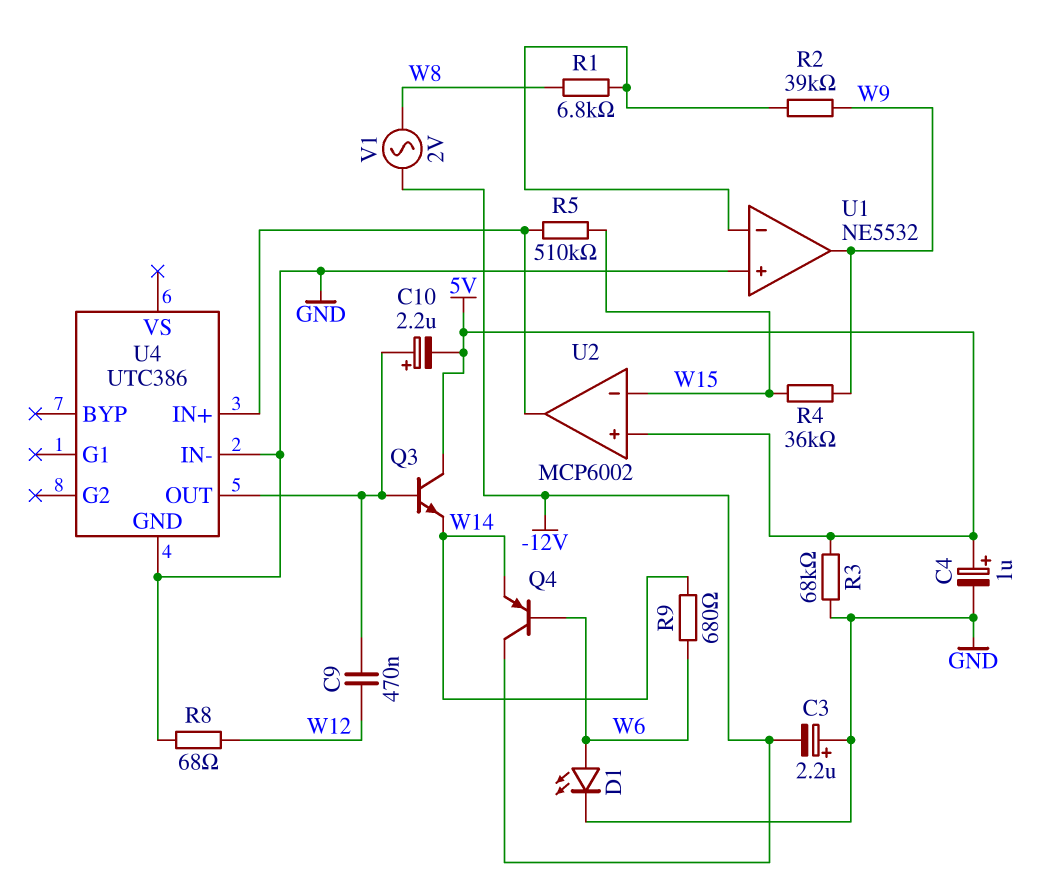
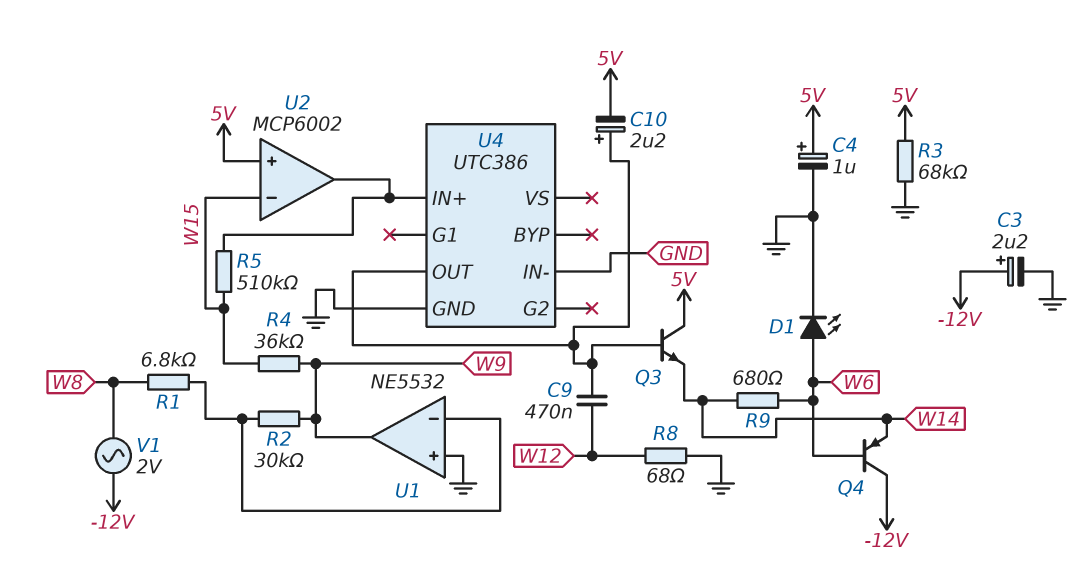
C3: 2.2uF (plus GND, minus -12V) -> 2.2uF (plus -12V, minus GND)
R2: 39k (U1/in-, W9) -> 30k (U1/in-, W9)

